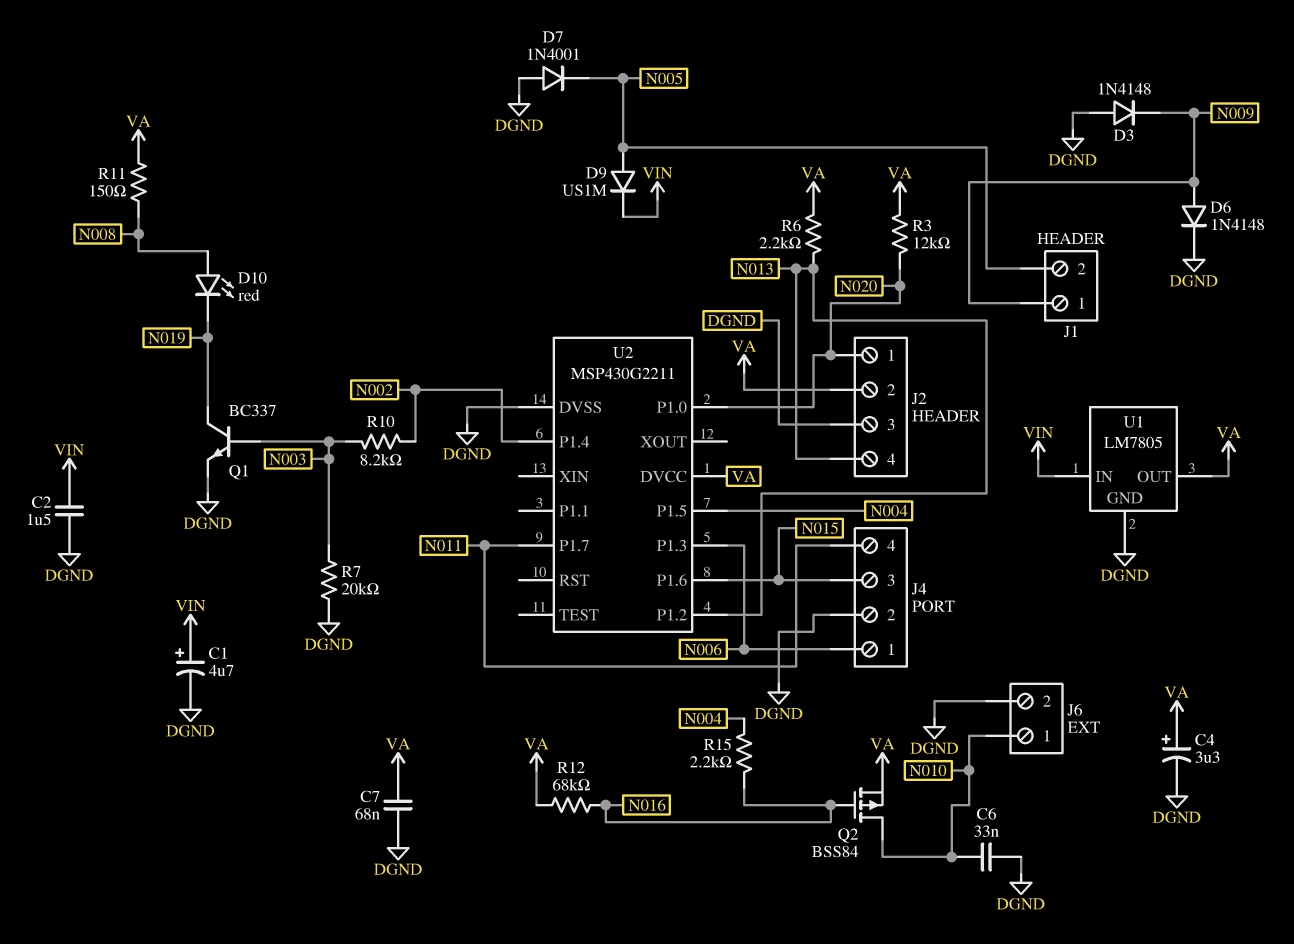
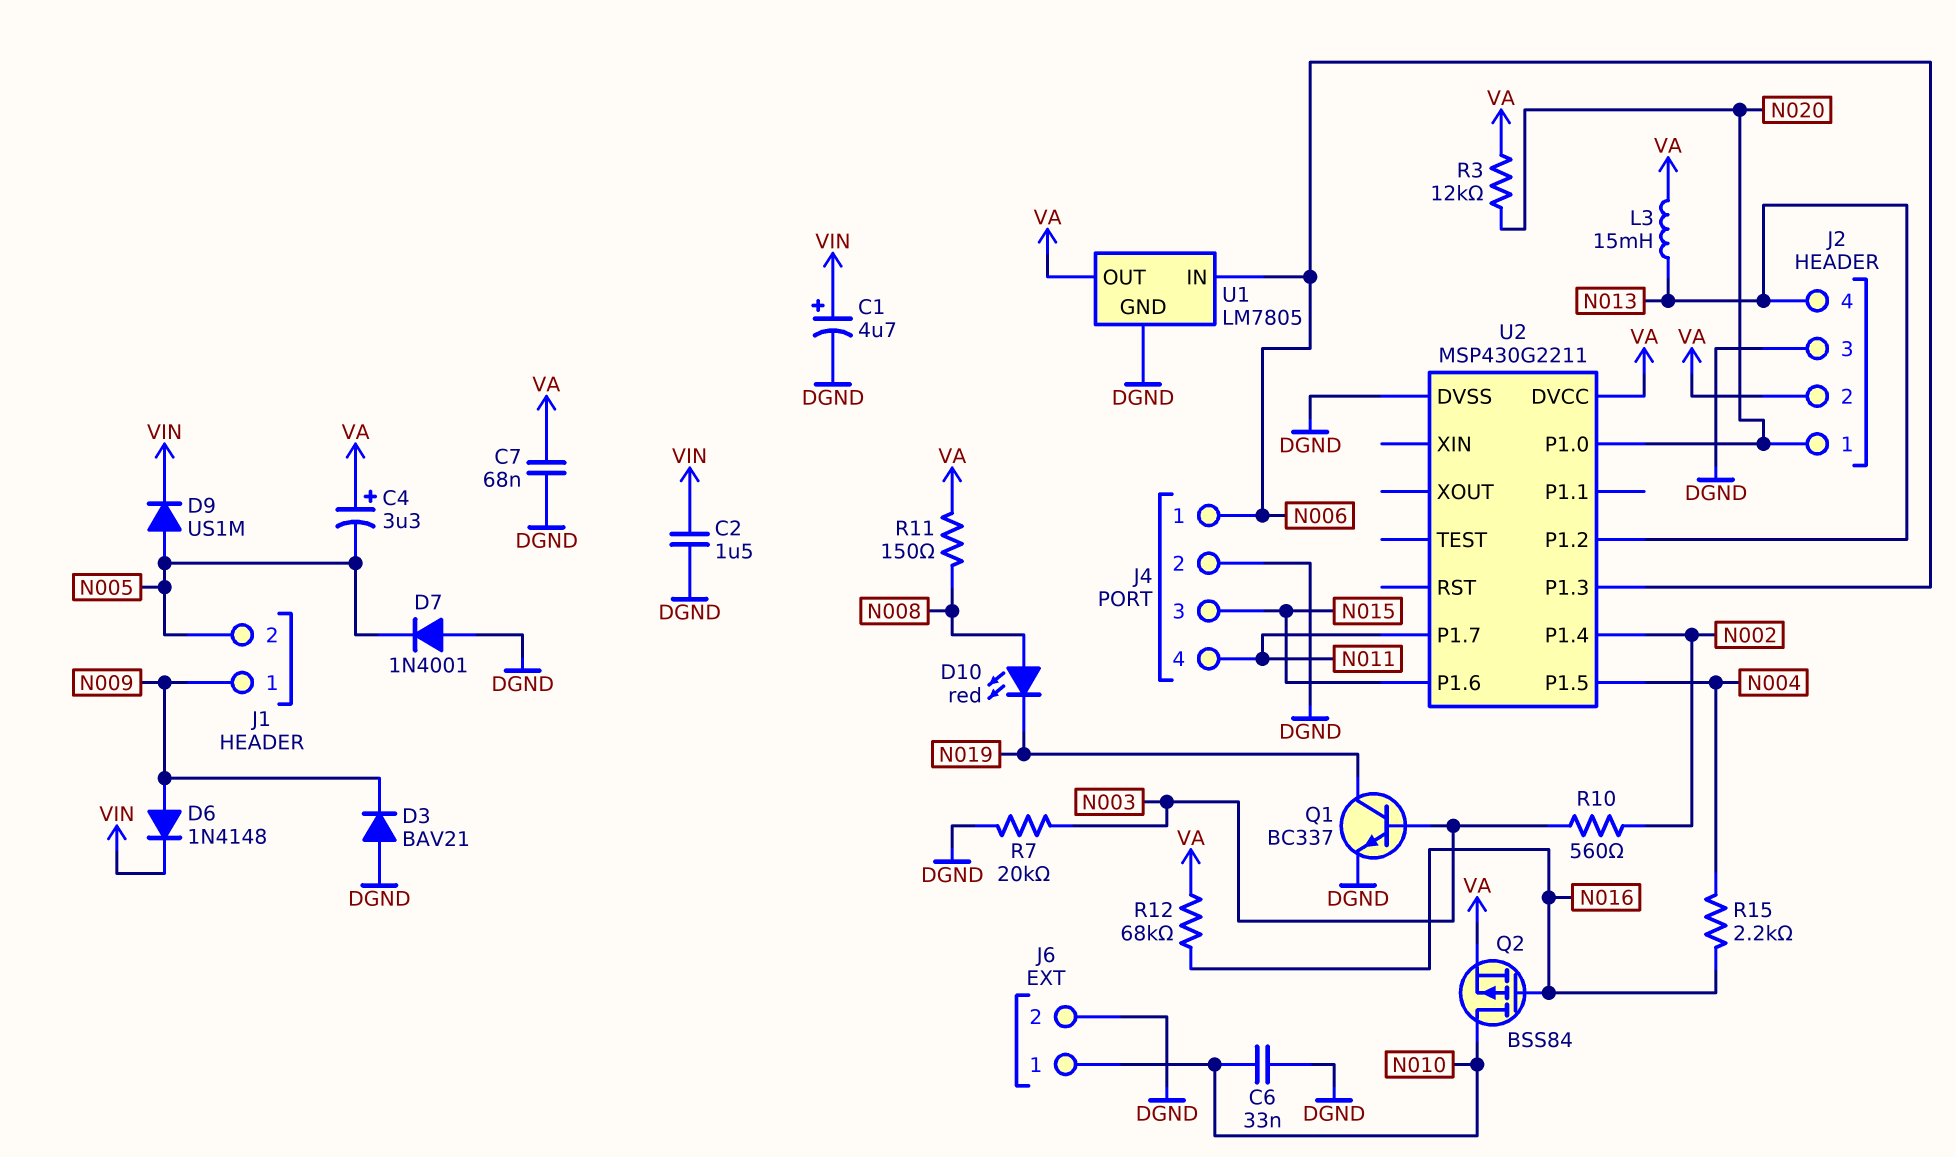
C4: 3.3uF (plus VA, minus DGND) -> 3.3uF (plus VA, minus N005)
D3: diode 1N4148 (A DGND, K N009) -> diode BAV21 (A DGND, K N009)
D6: diode 1N4148 (A N009, K DGND) -> diode 1N4148 (A N009, K VIN)
L3: none -> 15mH (N013, VA)
R6: 2.2k (N013, VA) -> none
R10: 8.2k (N002, N003) -> 560 (N002, N003)
U1 pin IN: VIN -> N006

